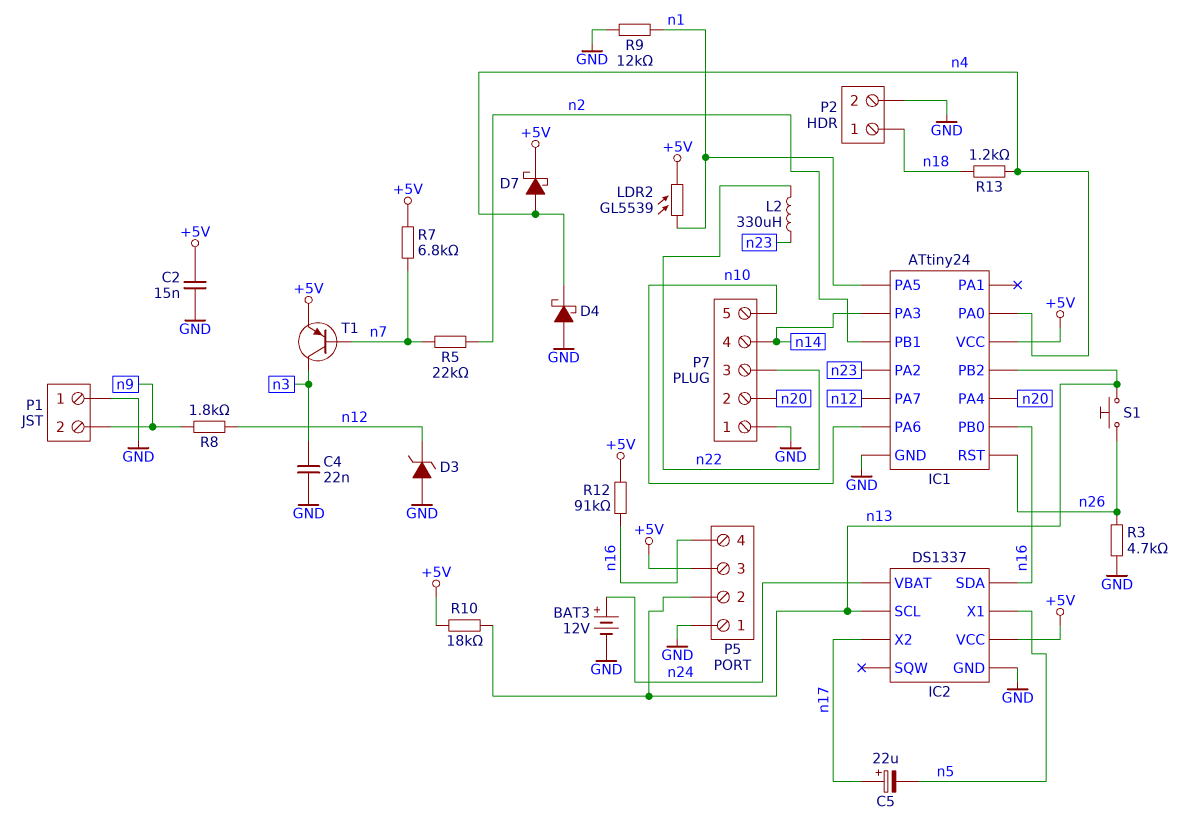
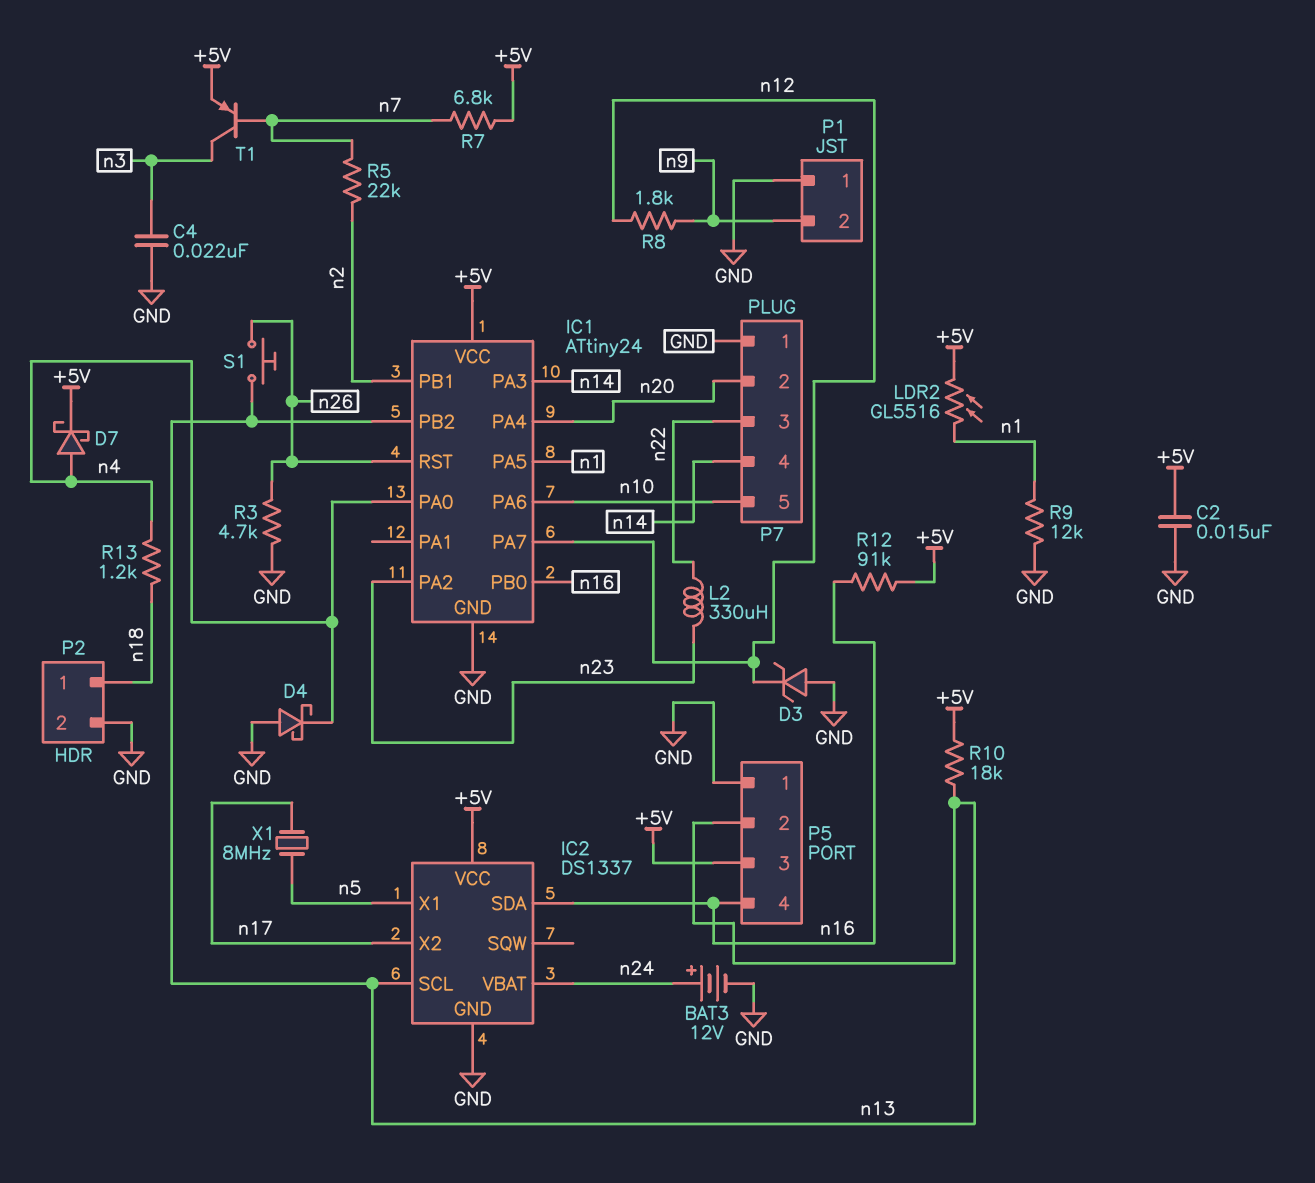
C5: 22uF (plus n17, minus n5) -> none
LDR2: GL5539 (+5V, n1) -> GL5516 (+5V, n1)
X1: none -> 8MHz (n5, n17)

